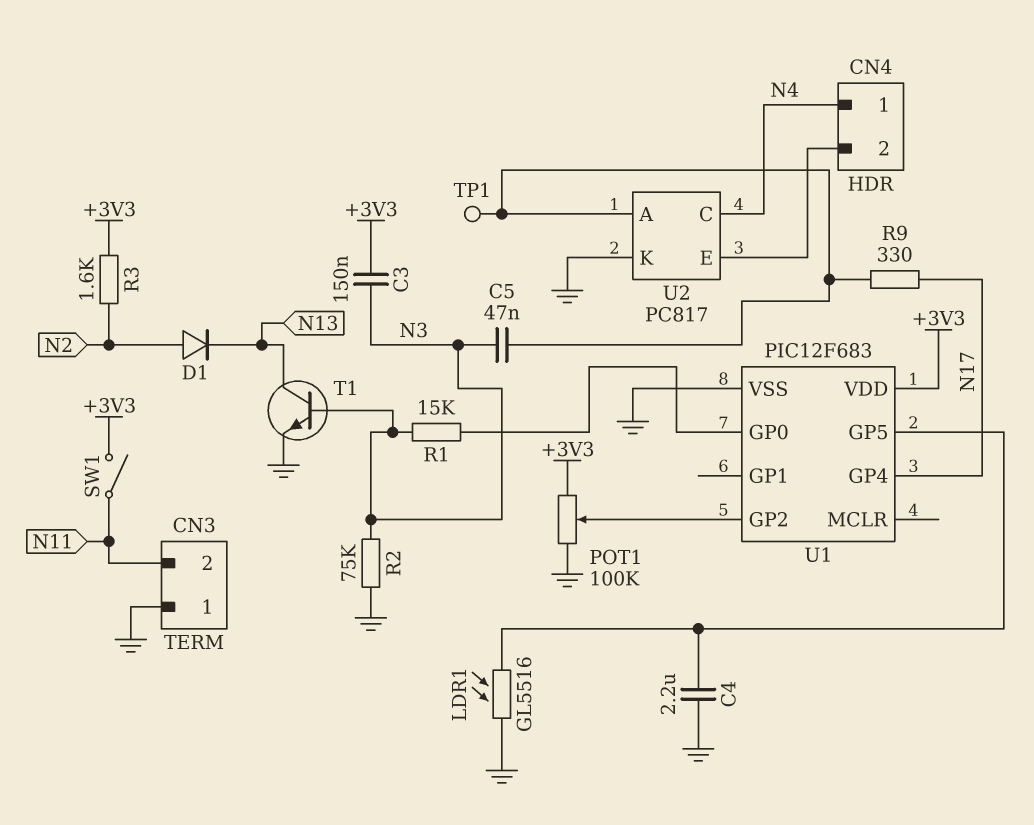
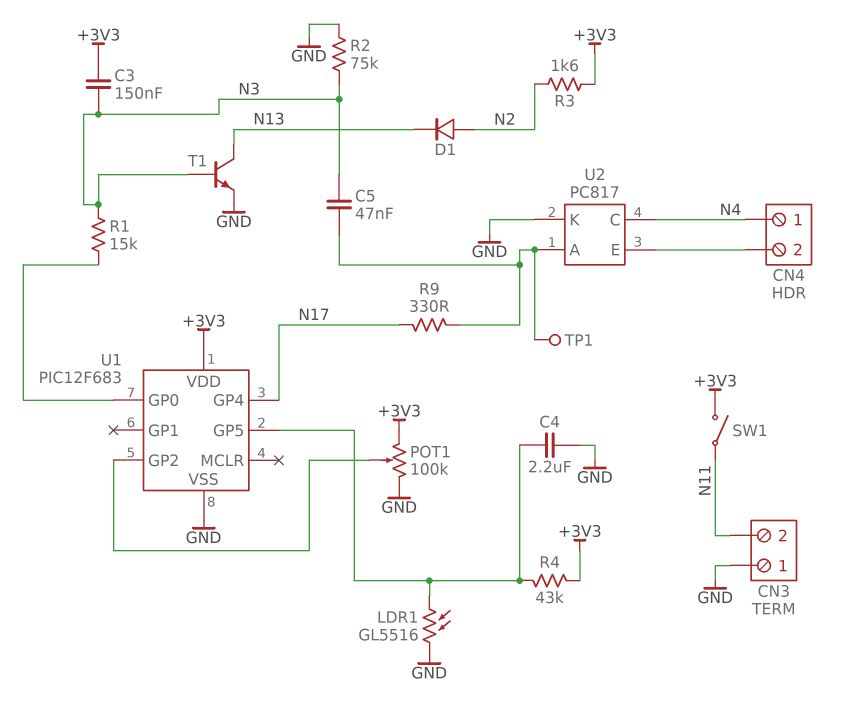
R4: none -> 43k (+3V3, U1/GP5)

